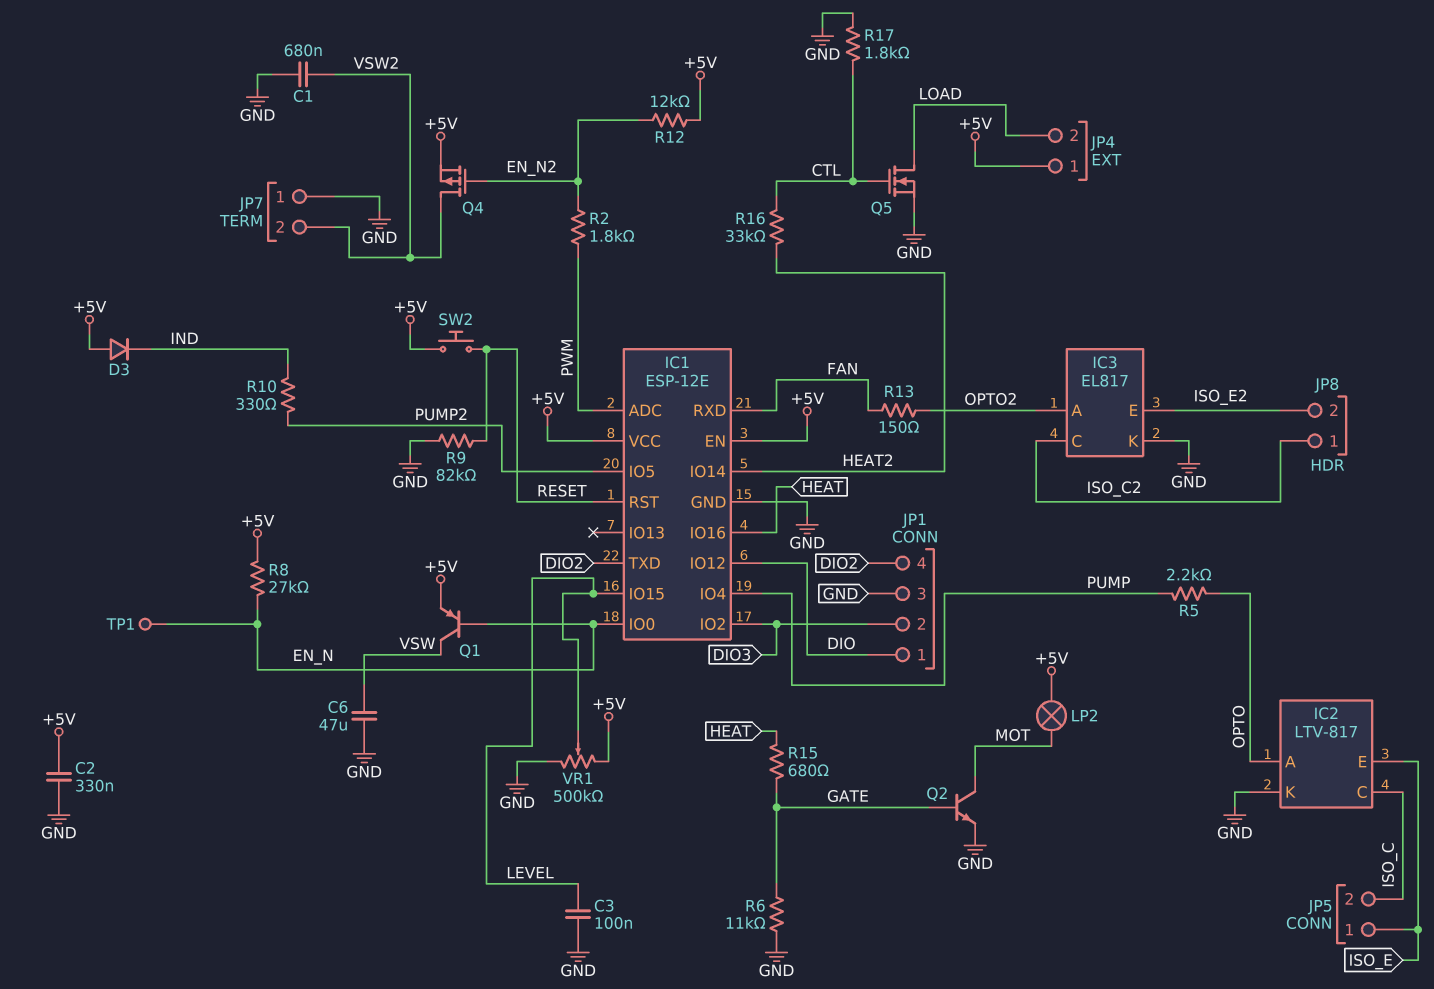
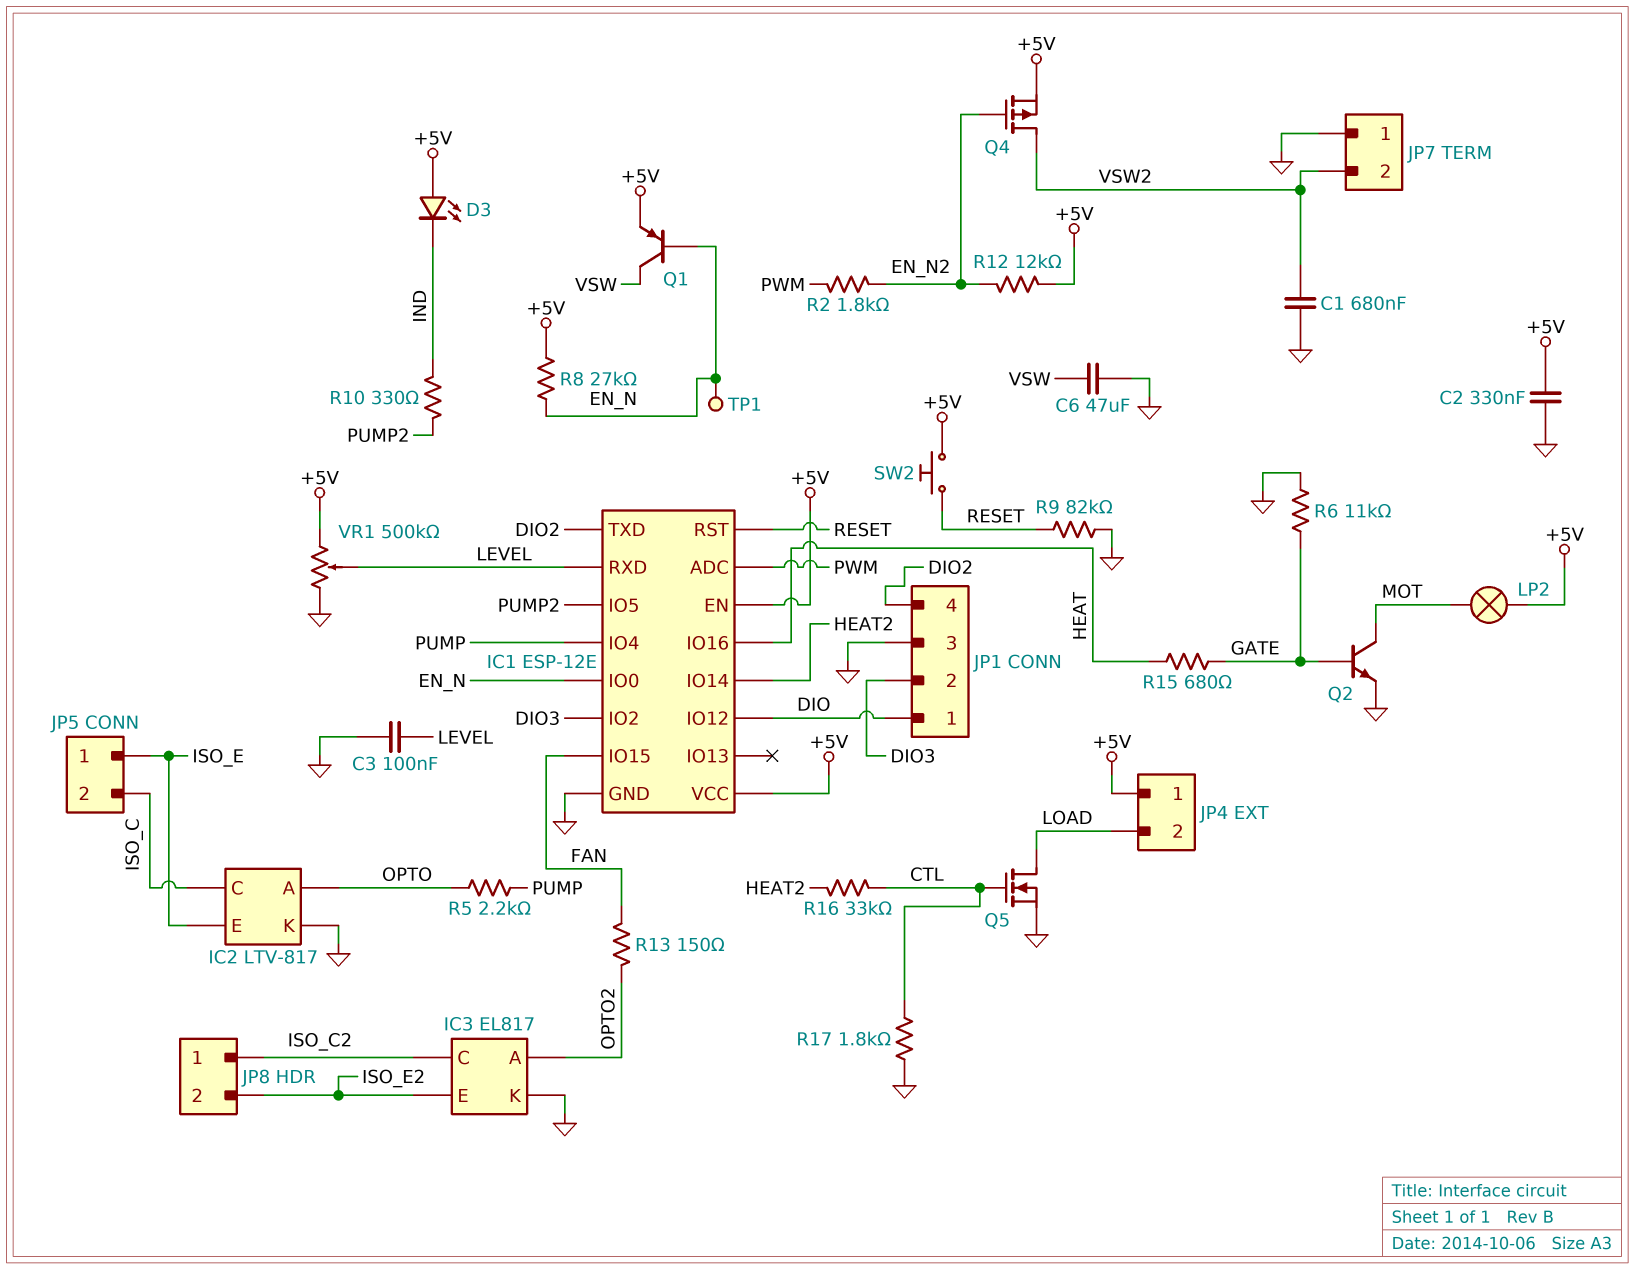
D3: diode (A +5V, K IND) -> LED (A +5V, K IND)
IC1 pin IO15: LEVEL -> FAN
IC1 pin RXD: FAN -> LEVEL

